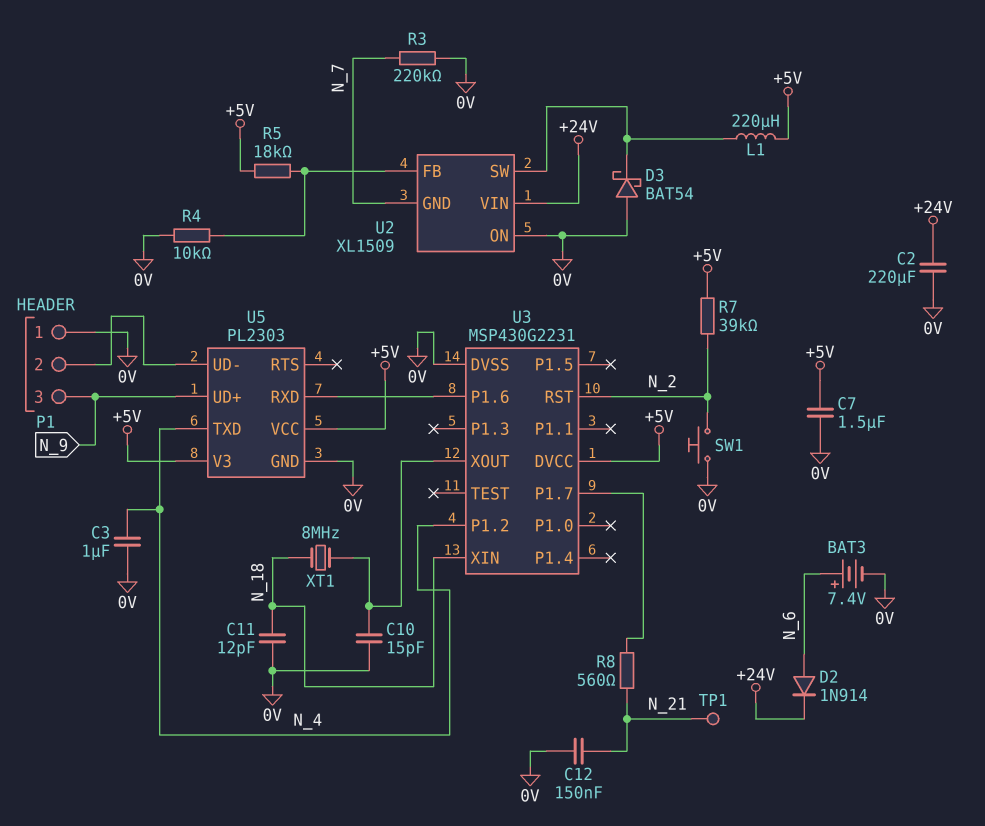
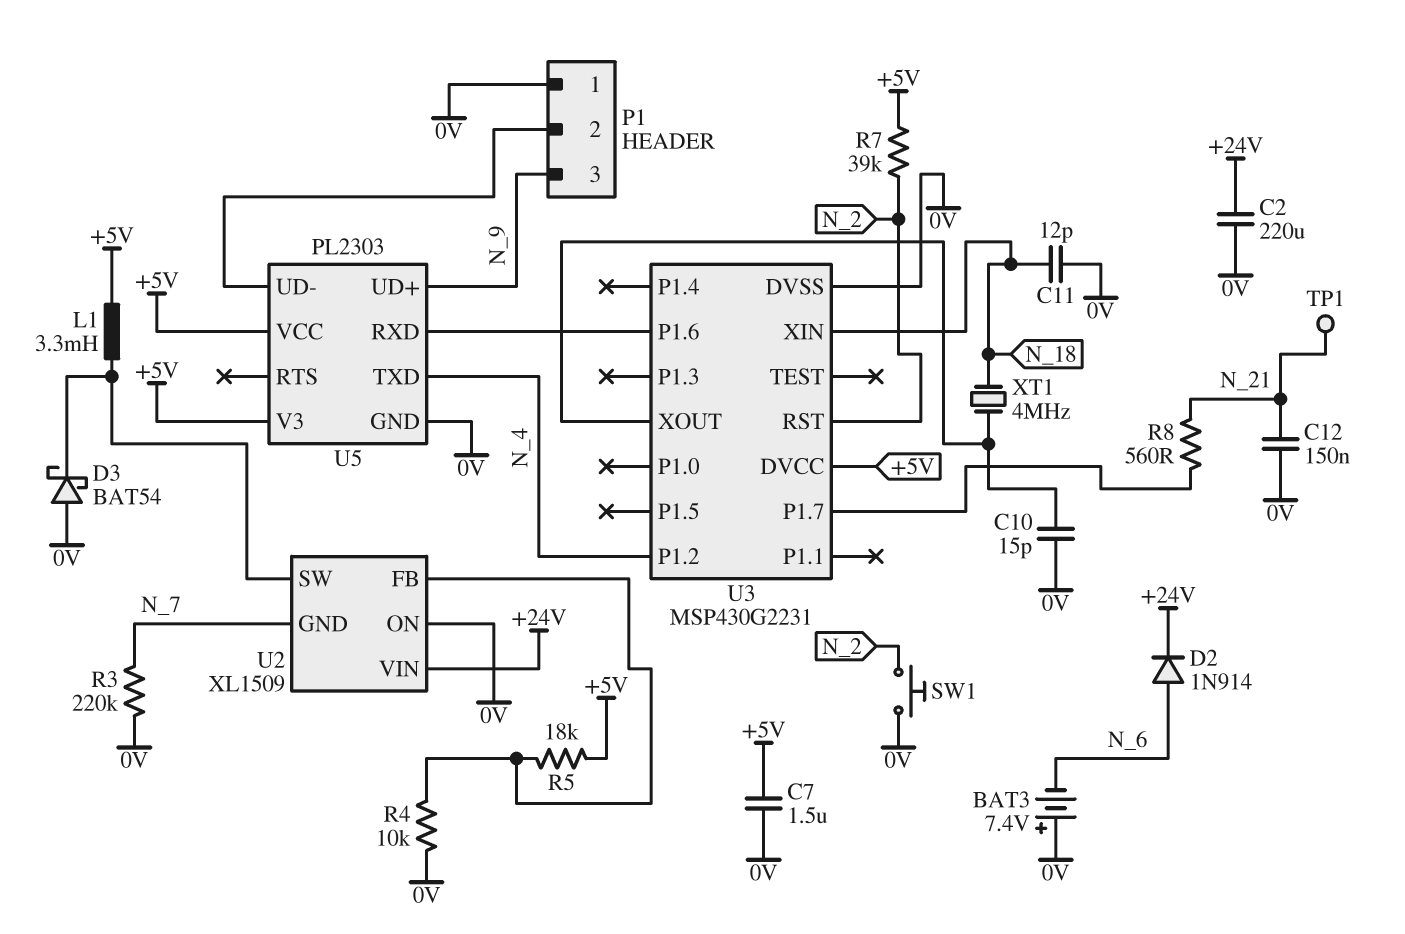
BAT3: 7.4V (plus N_6, minus 0V) -> 7.4V (plus 0V, minus N_6)
C3: 1uF (0V, N_4) -> none
L1: 220uH (+5V, U2/SW) -> 3.3mH (+5V, U2/SW)
XT1: 8MHz (N_18, U3/XOUT) -> 4MHz (N_18, U3/XOUT)

